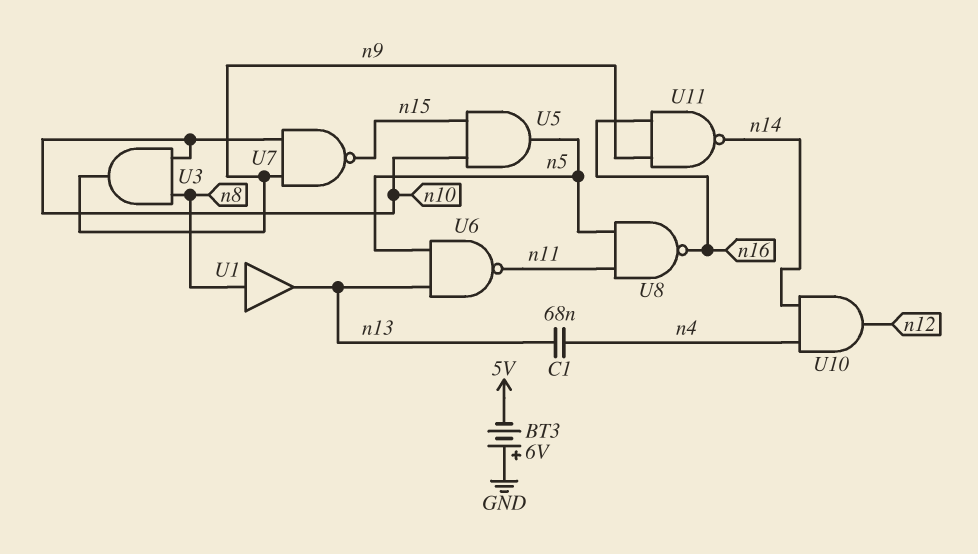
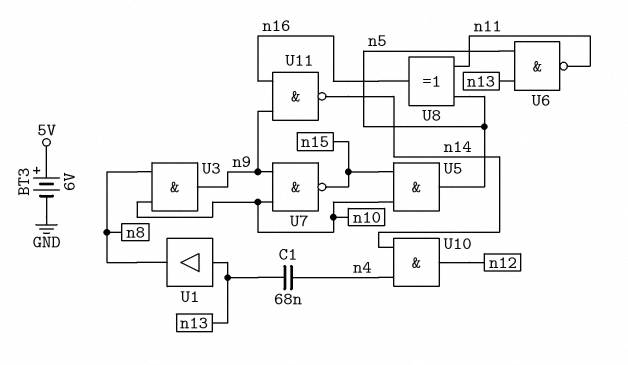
BT3: 6V (plus GND, minus 5V) -> 6V (plus 5V, minus GND)
U1: buffer (in n8, out n13) -> buffer (in n13, out n8)
U8: NAND (in n5, in n11, out n16) -> XOR (in n5, in n11, out n16)

